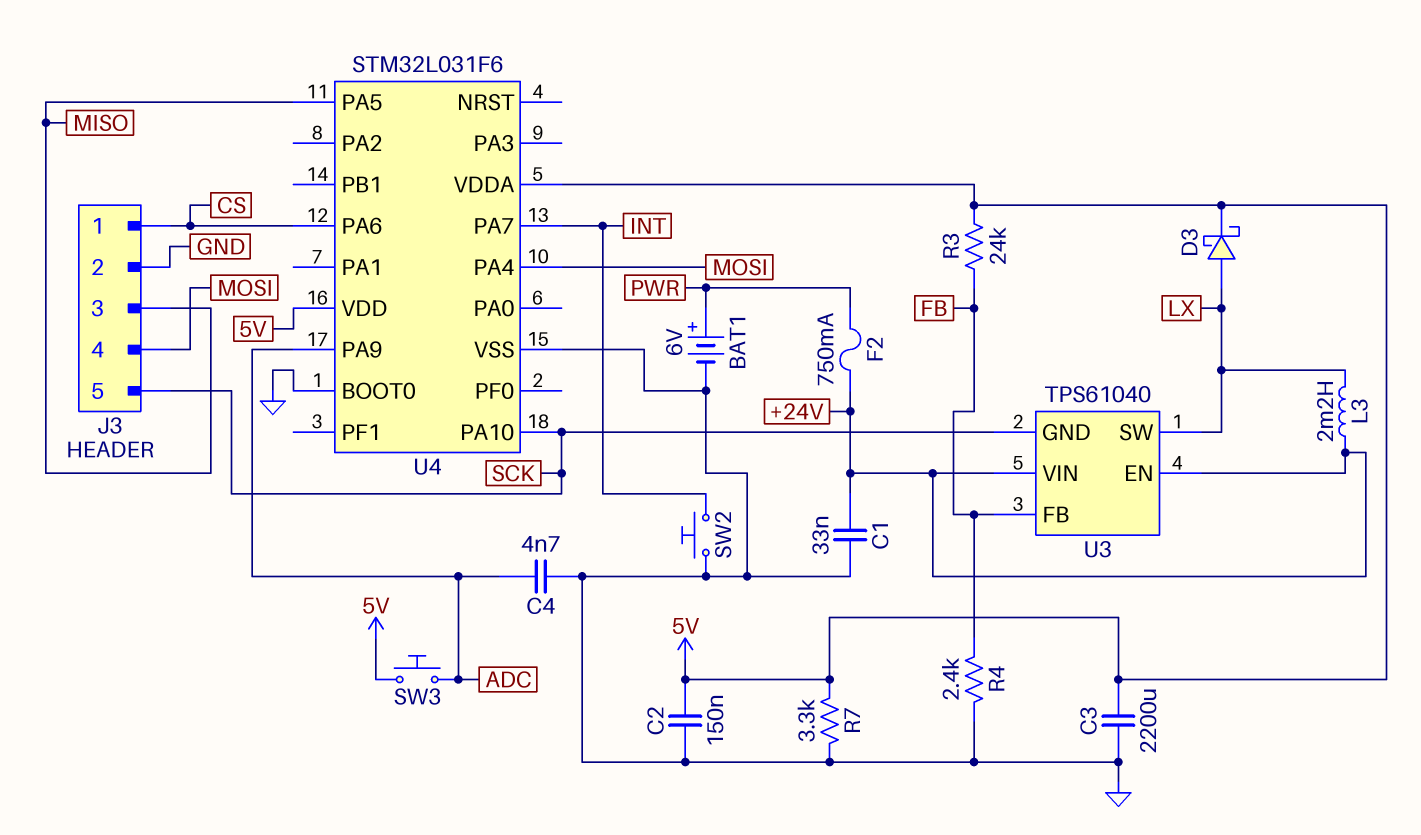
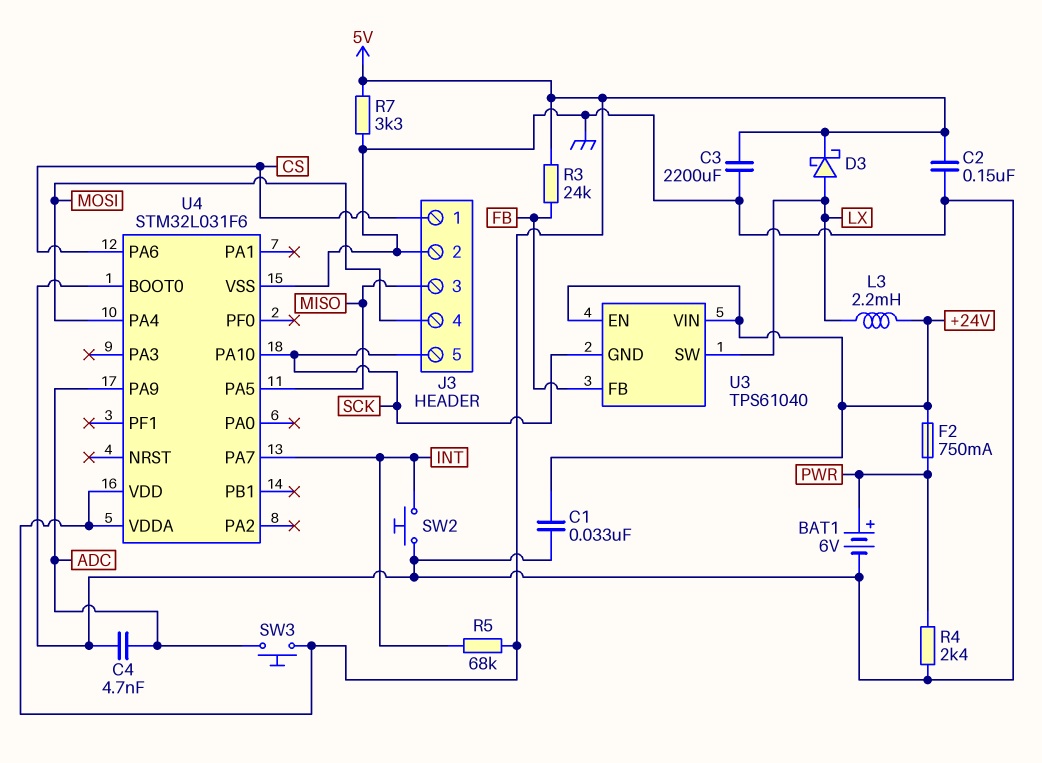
R4: 2.4k (FB, GND) -> 2.4k (GND, PWR)
R5: none -> 68k (5V, INT)

